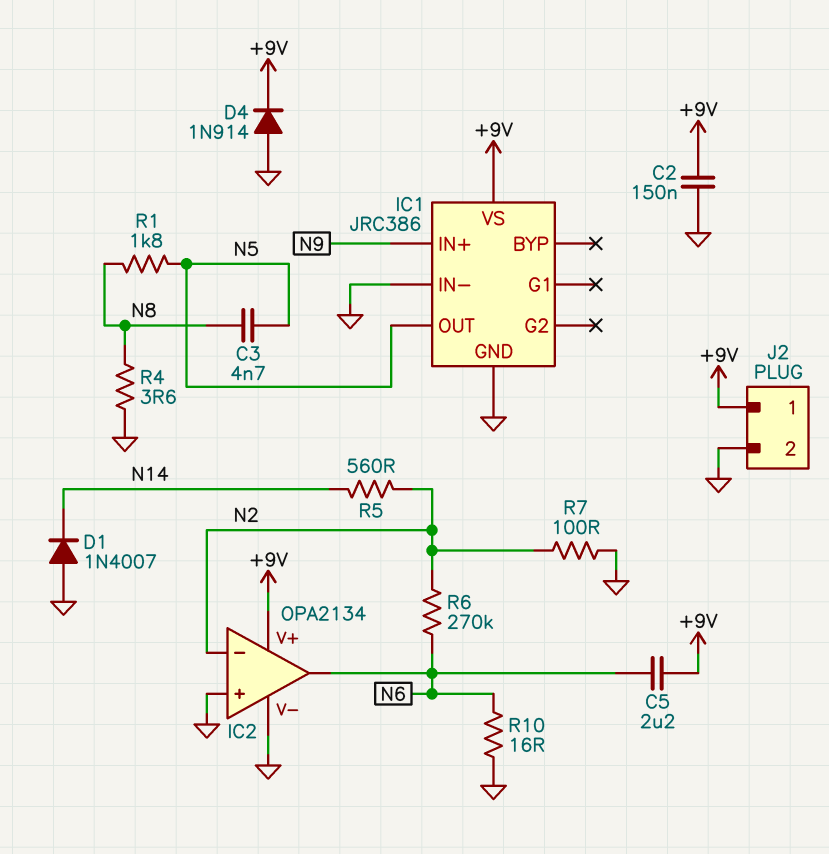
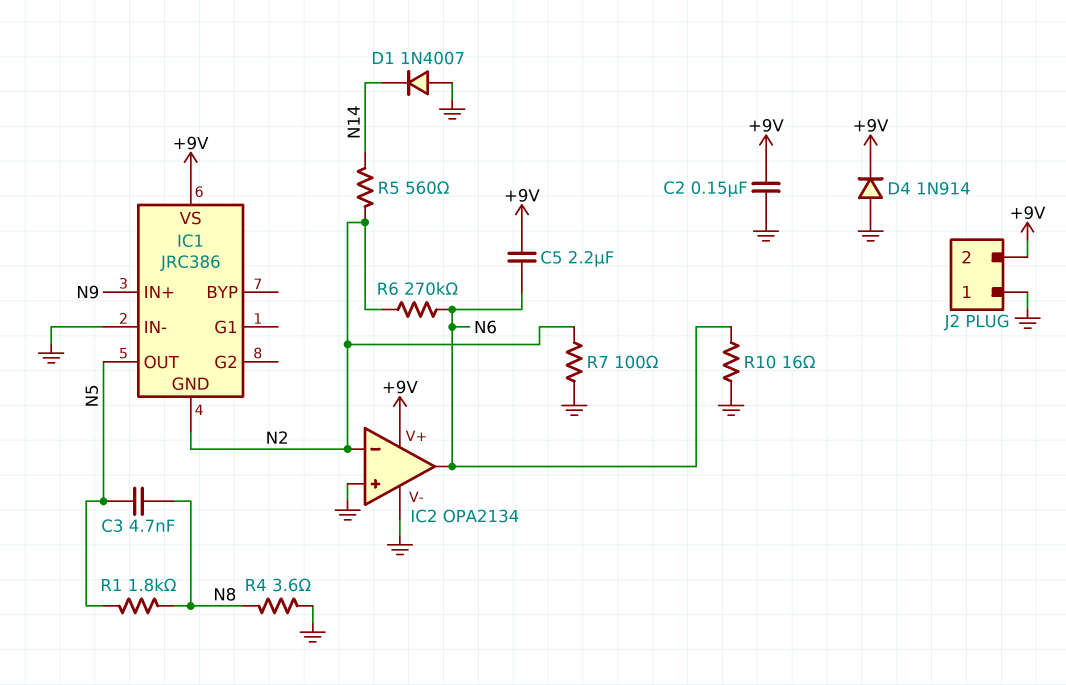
IC1 pin GND: GND -> N2
J2 pin 1: +9V -> GND
J2 pin 2: GND -> +9V

